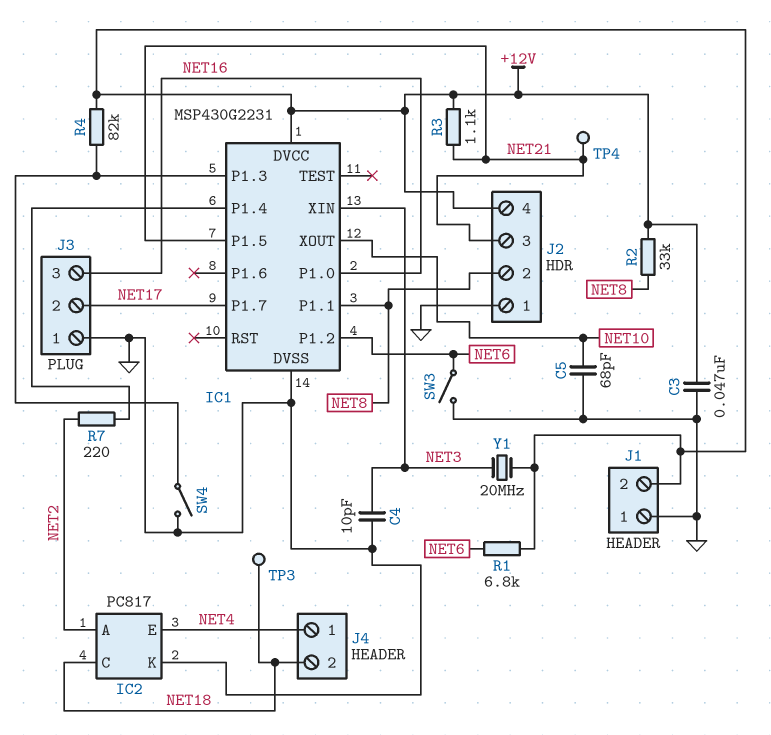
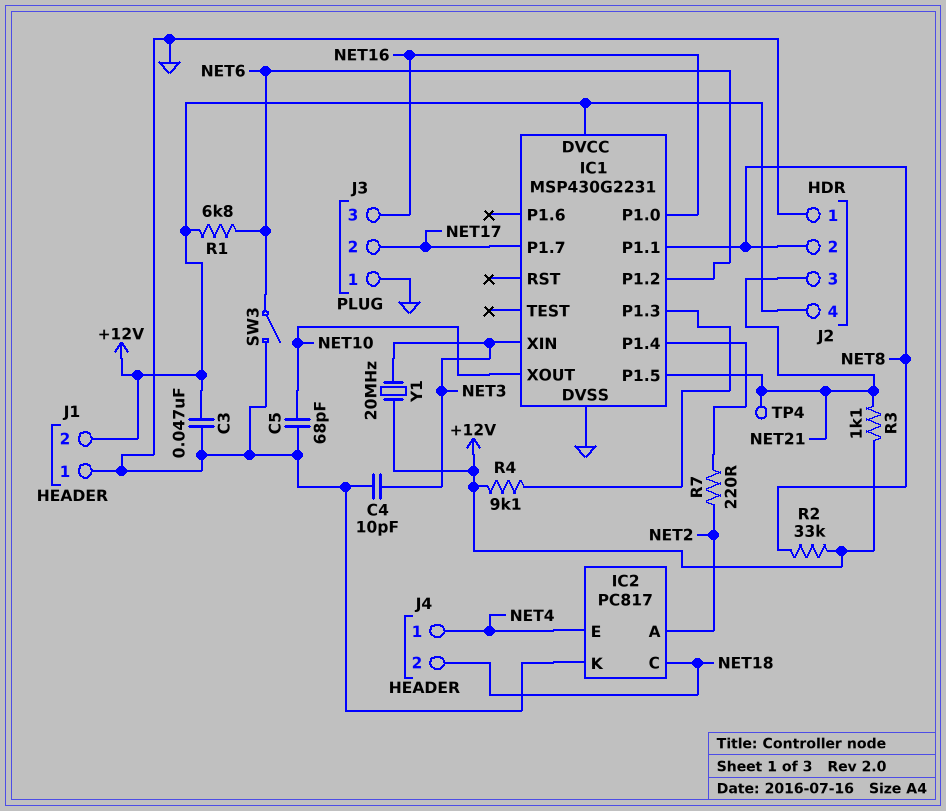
R4: 82k (+12V, IC1/P1.3) -> 9.1k (+12V, IC1/P1.3)
SW4: switch (GND, IC1/P1.3) -> none
TP3: test point (NET18) -> none

